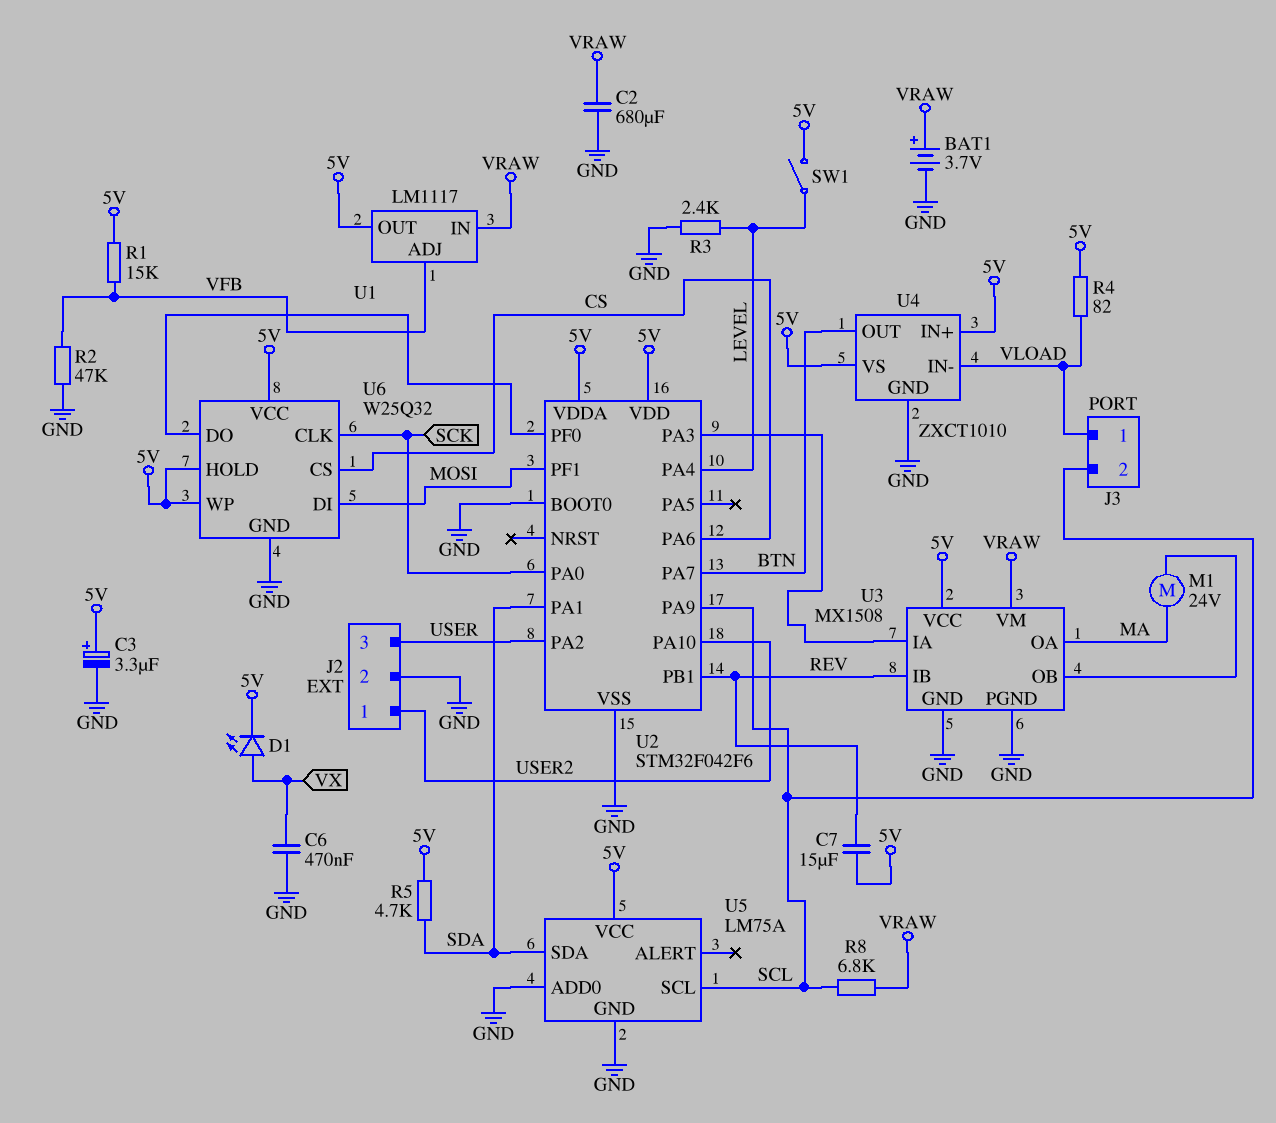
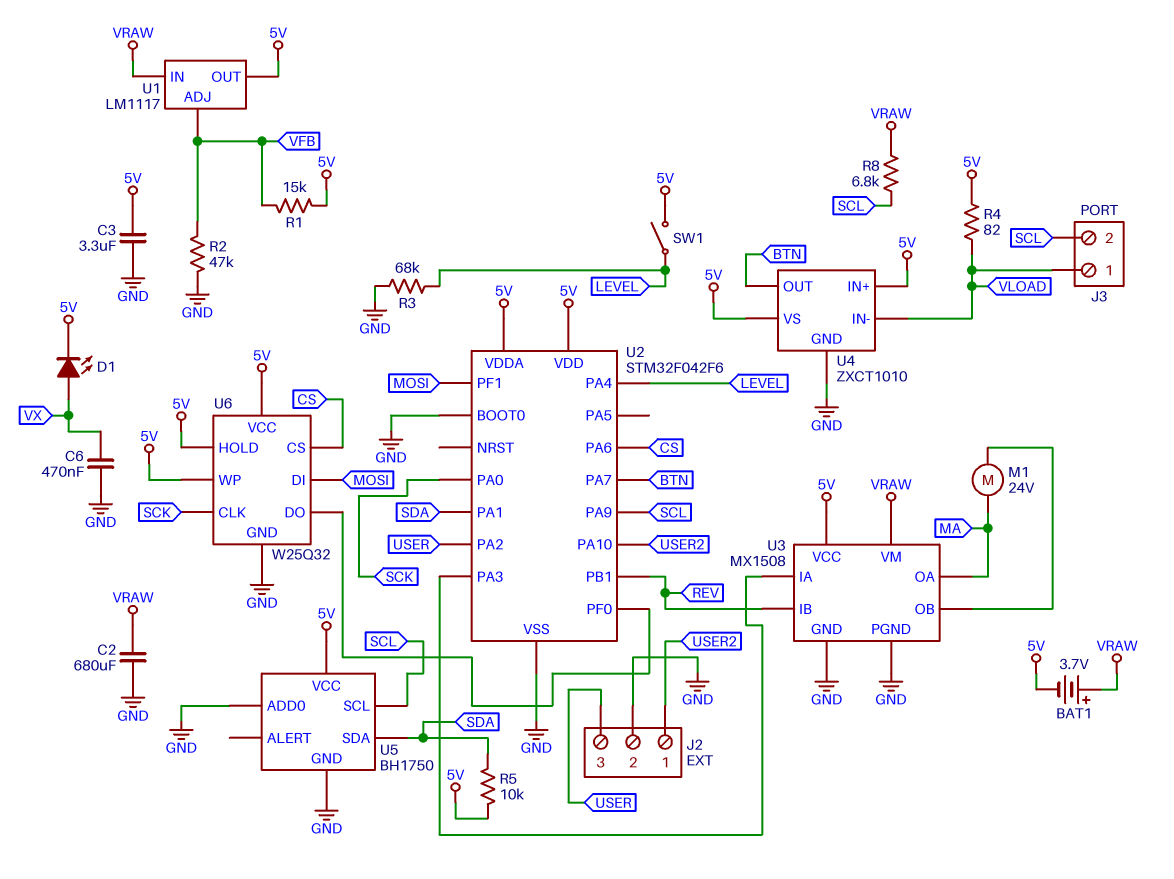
BAT1: 3.7V (plus VRAW, minus GND) -> 3.7V (plus VRAW, minus 5V)
C3: 3.3uF (plus 5V, minus GND) -> 3.3uF (5V, GND)
C7: 15uF (5V, REV) -> none
R3: 2.4k (GND, LEVEL) -> 68k (GND, LEVEL)
R5: 4.7k (5V, SDA) -> 10k (5V, SDA)
U5: LM75A -> BH1750

